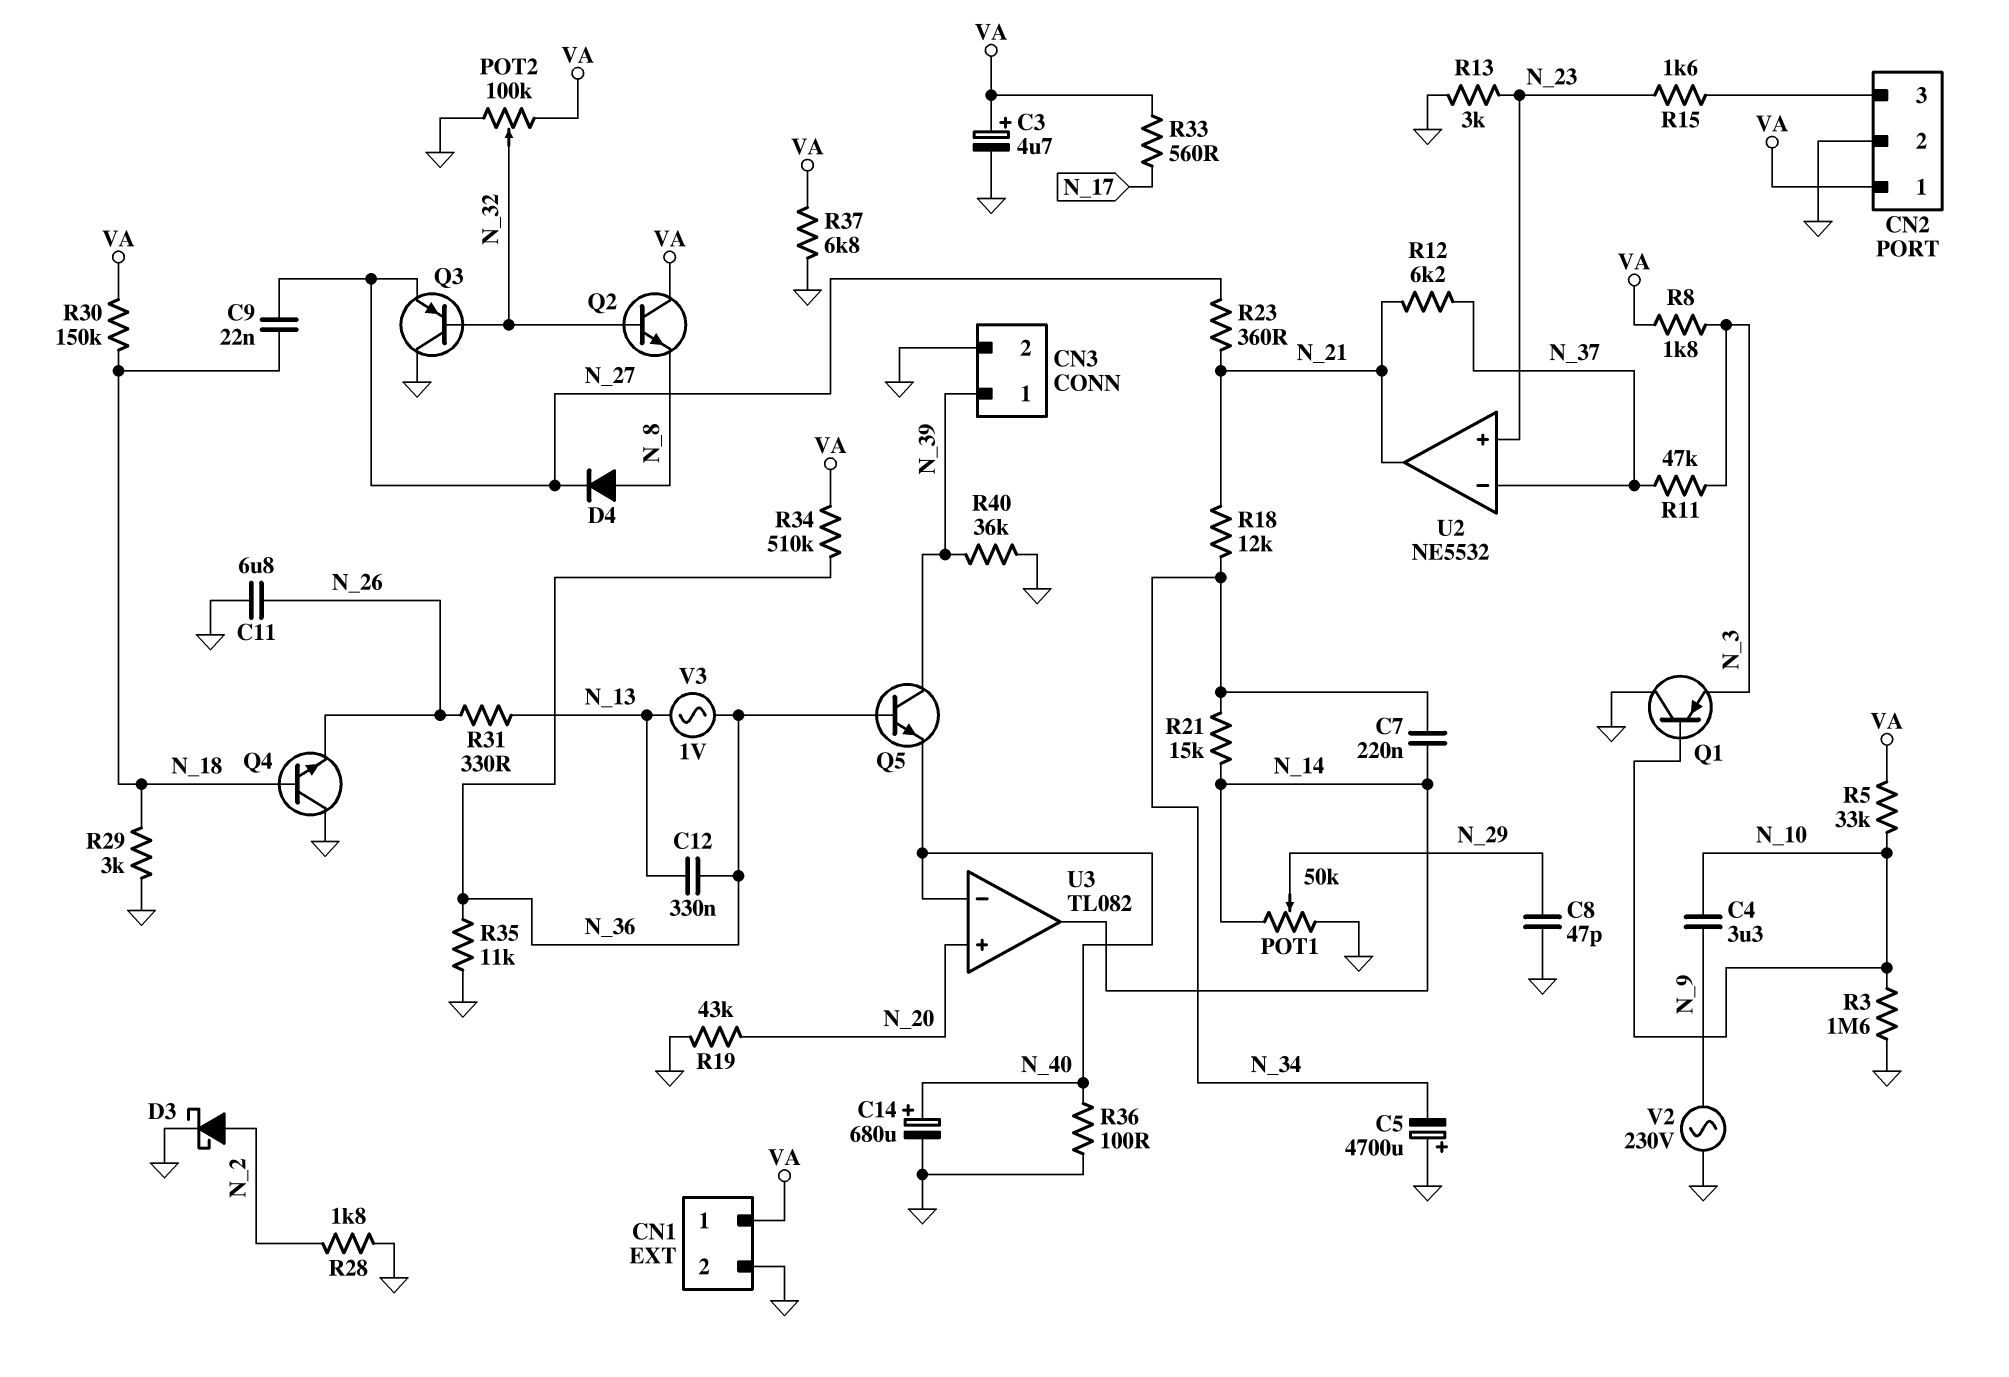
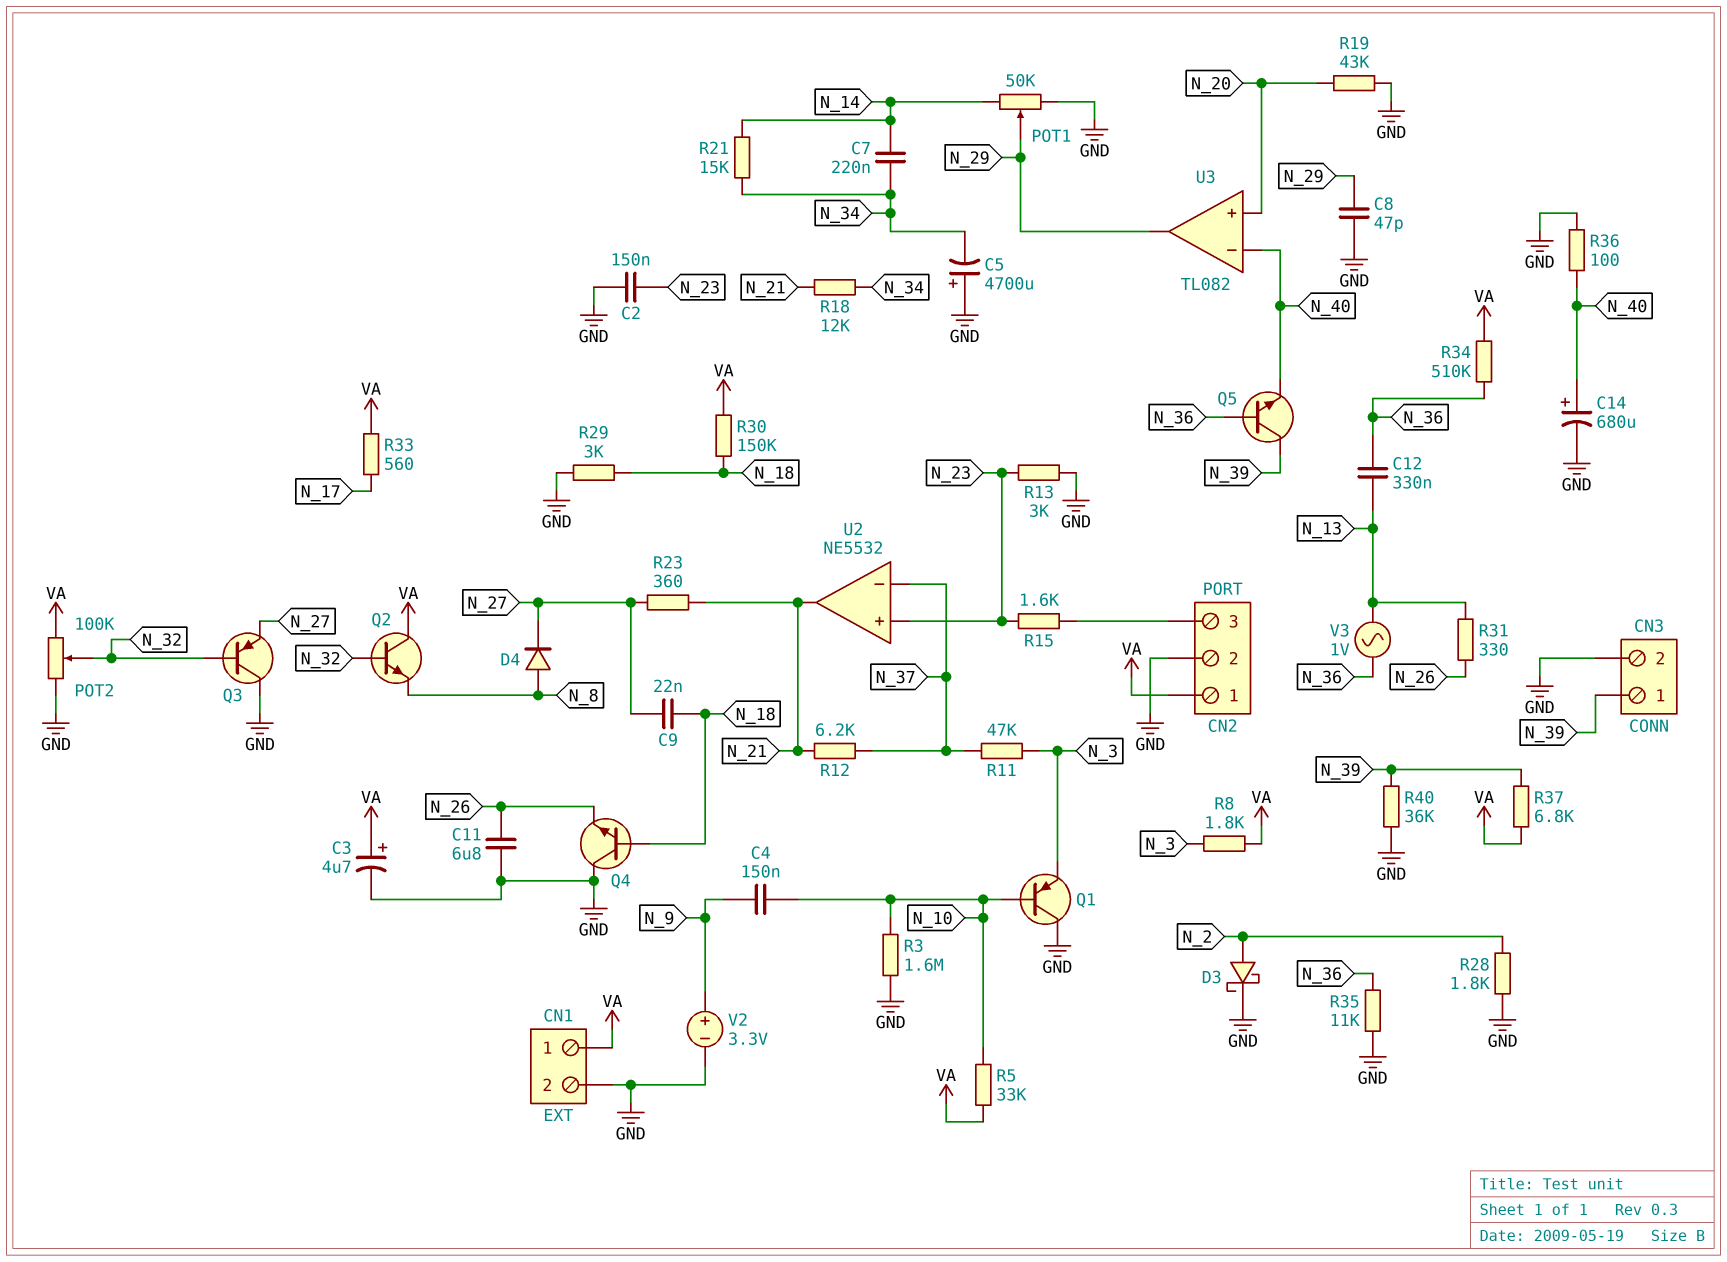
C2: none -> 150nF (GND, N_23)
C4: 3.3uF (N_9, N_10) -> 150nF (N_9, N_10)
R37: 6.8k (GND, VA) -> 6.8k (N_39, VA)
U3 pin out: N_14 -> N_29
V2: AC 230V (GND, N_9) -> 3.3V (plus N_9, minus GND)

